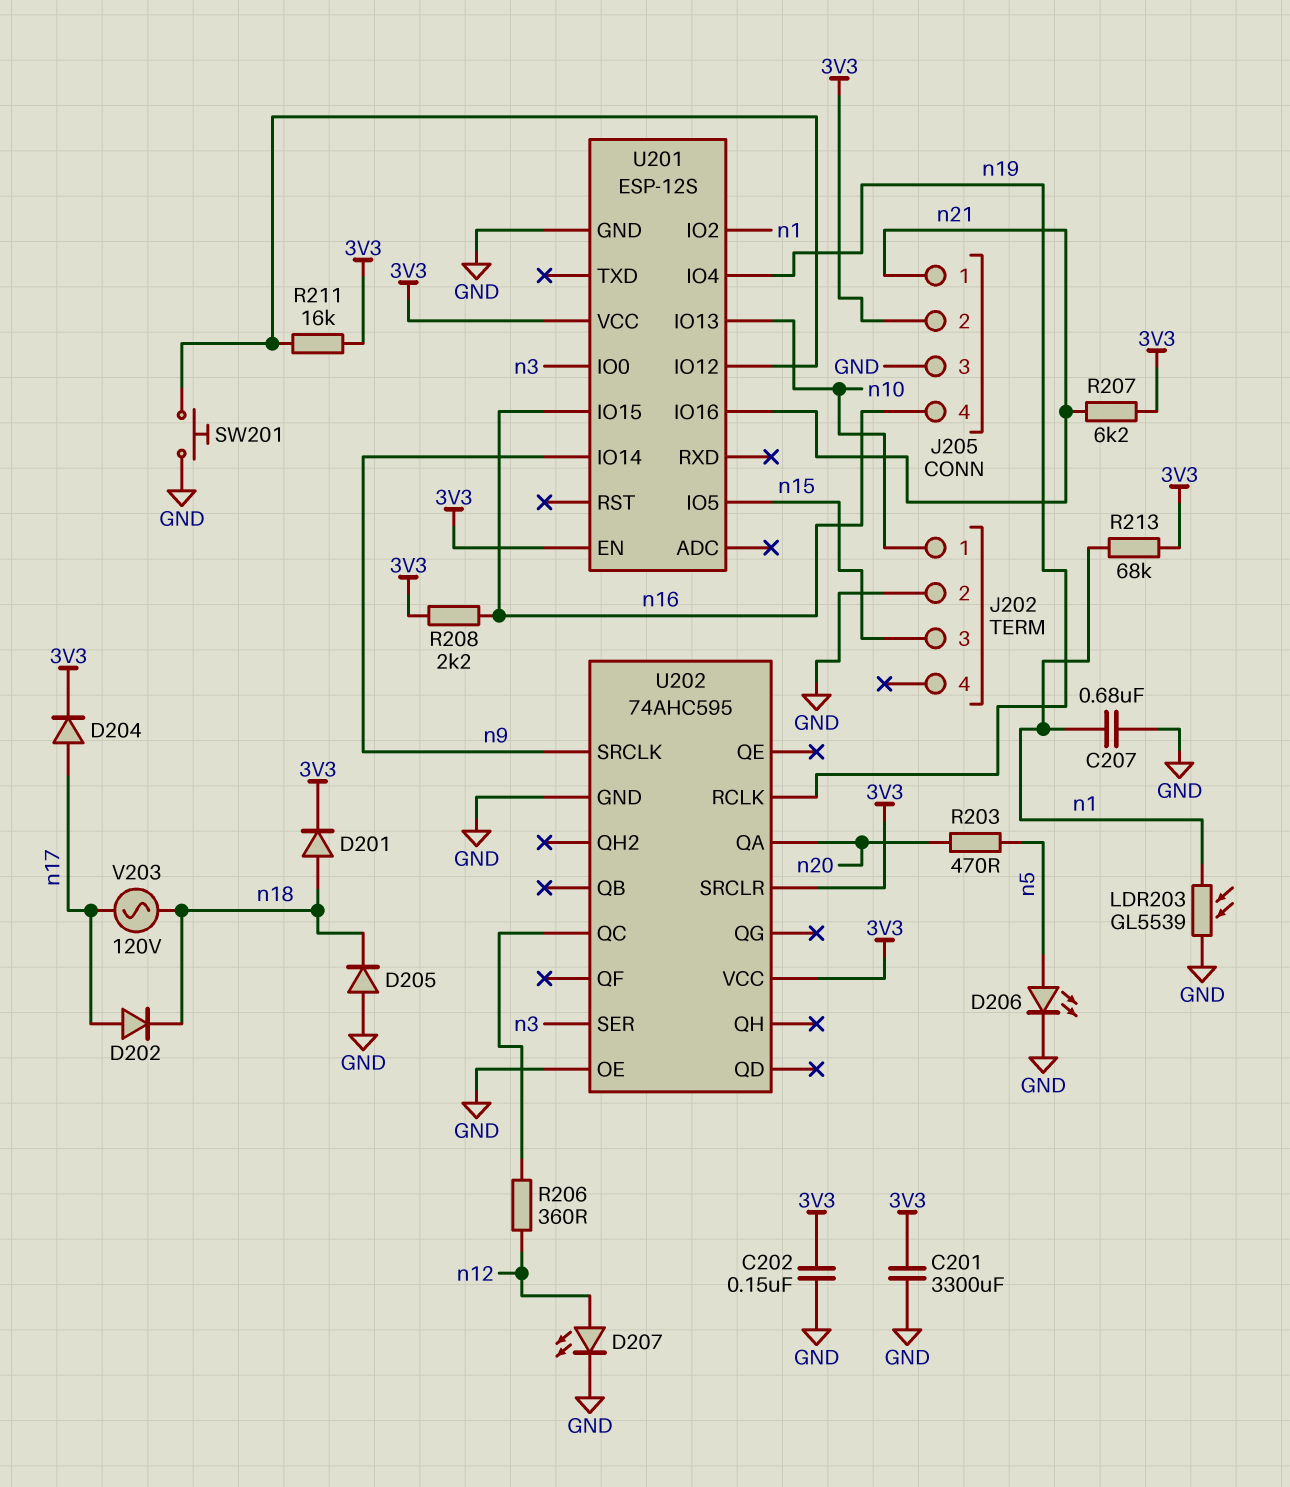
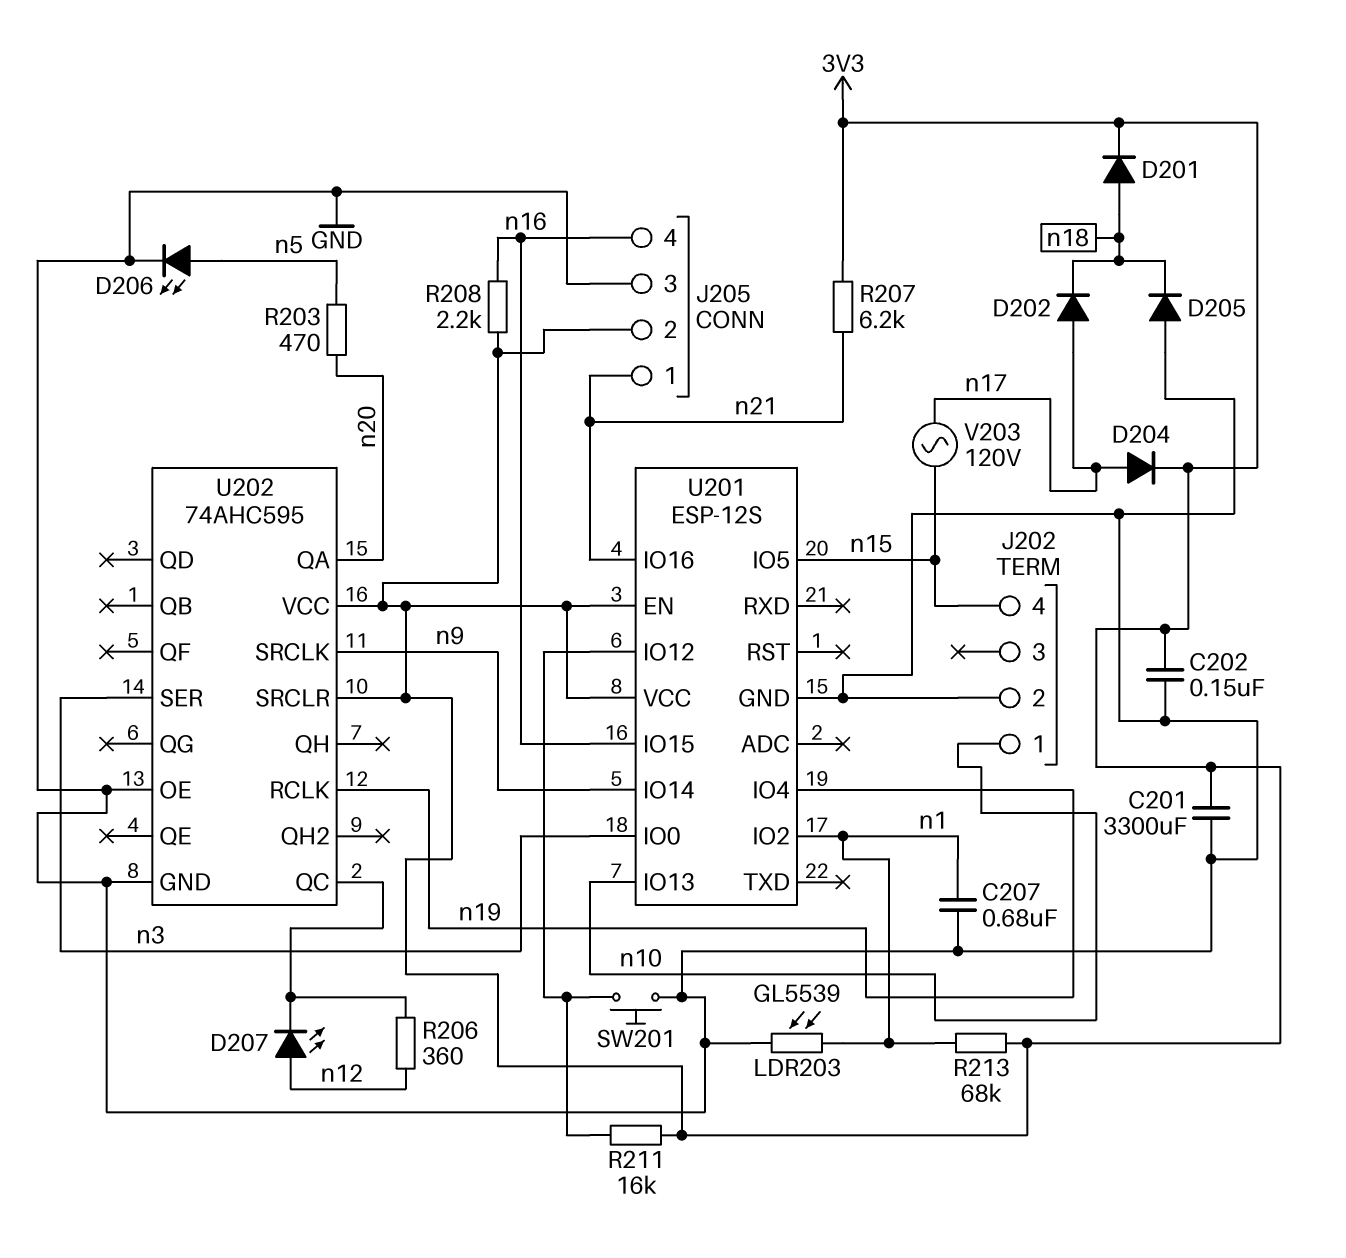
D207: LED (A n12, K GND) -> LED (A n12, K U202/QC)
J202 pin 3: n15 -> none
J202 pin 4: none -> n15
V203: AC 120V (n17, n18) -> AC 120V (n15, n17)

